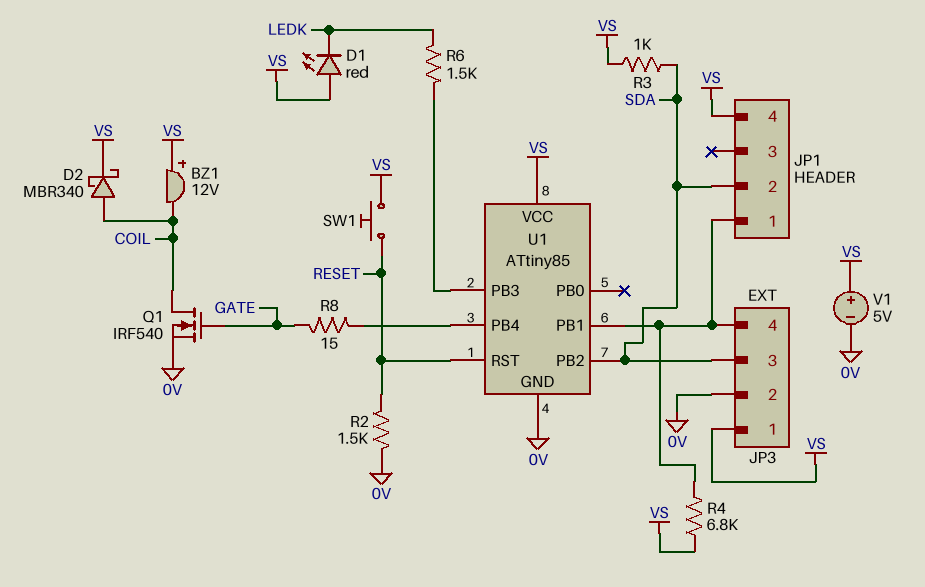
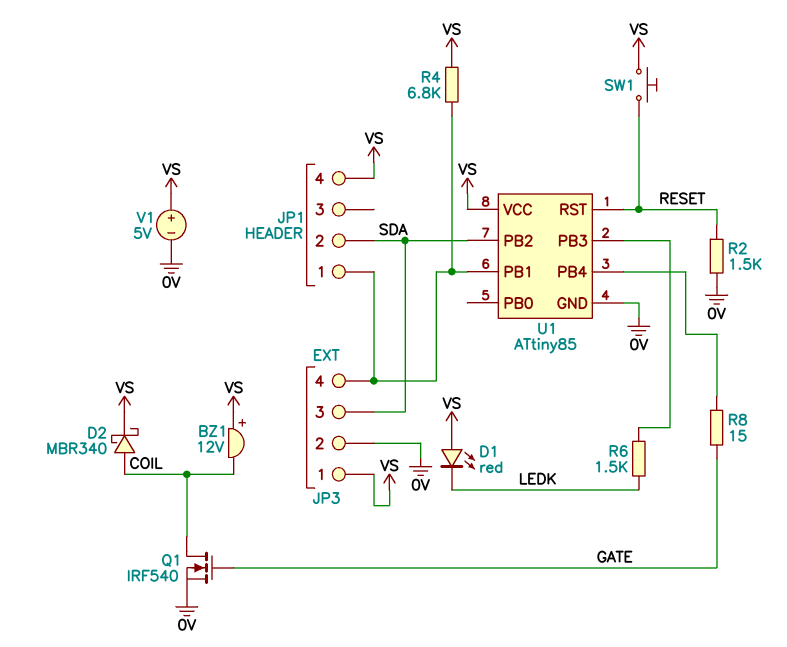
R3: 1k (SDA, VS) -> none

